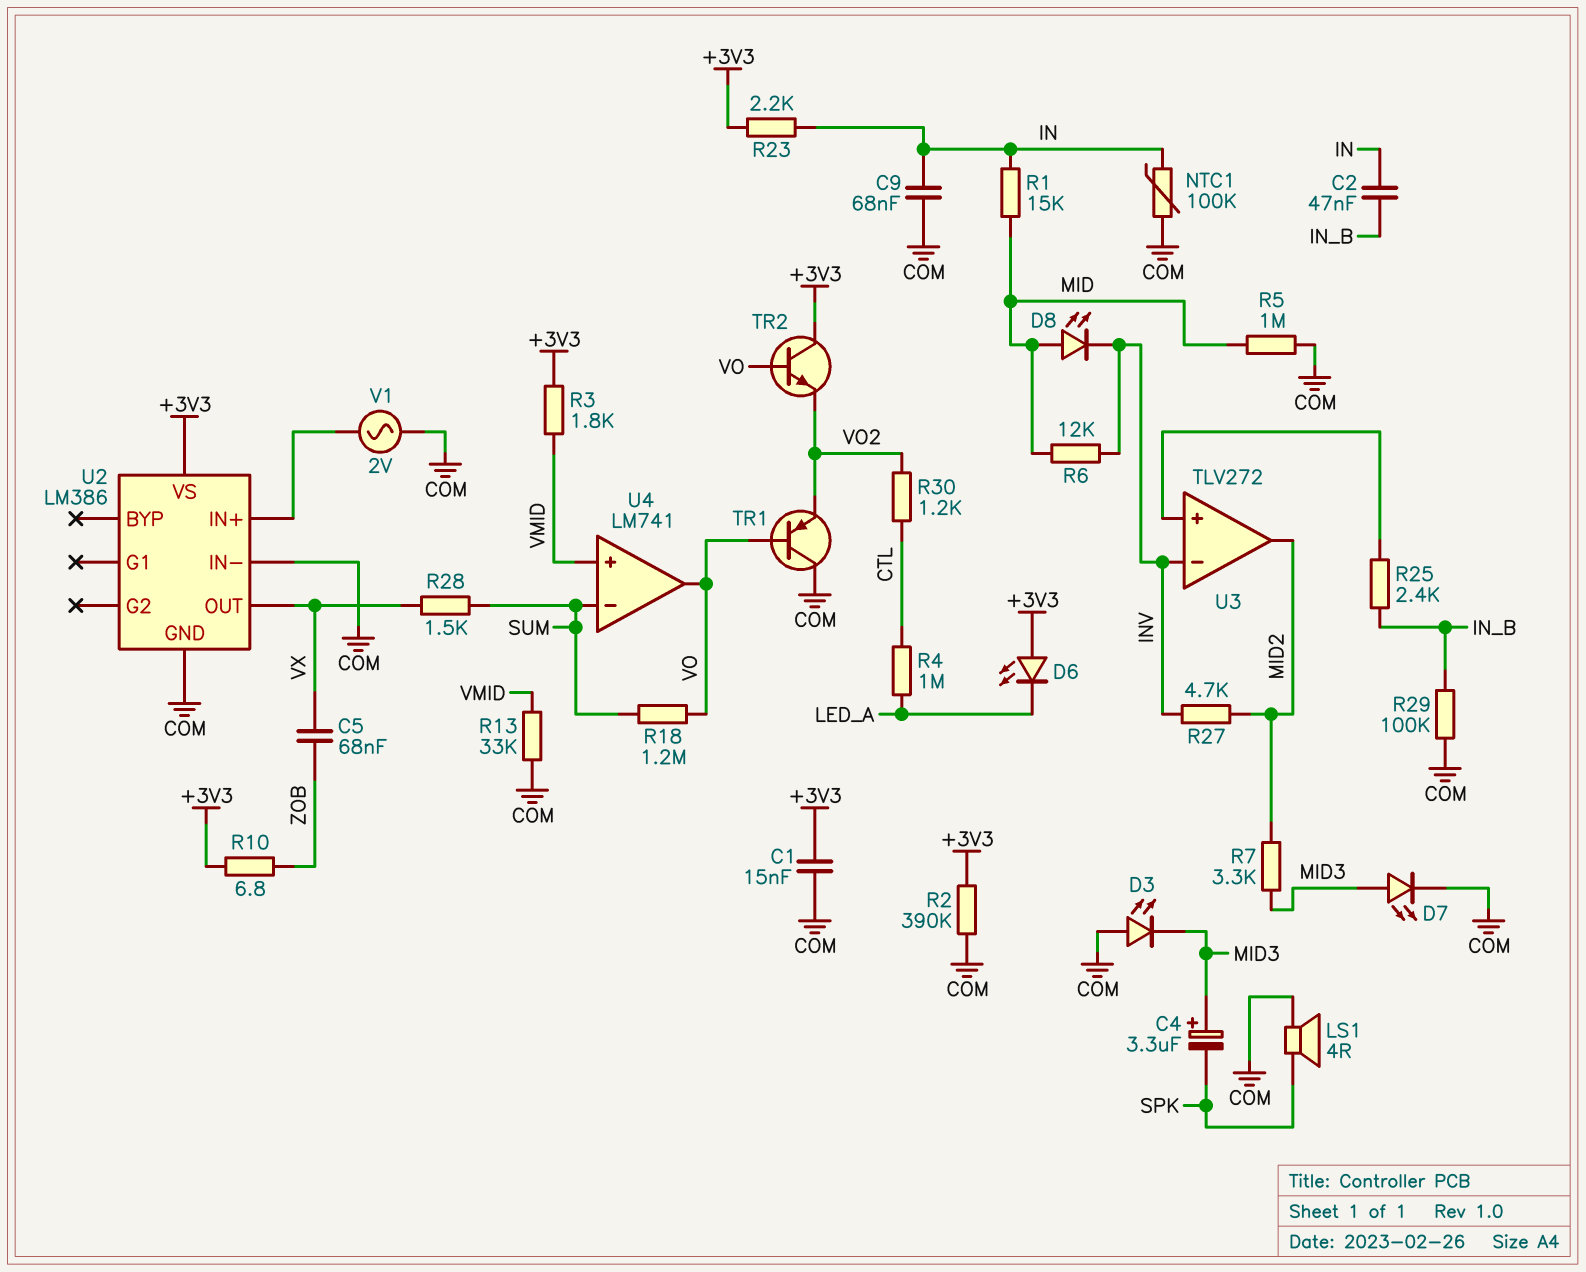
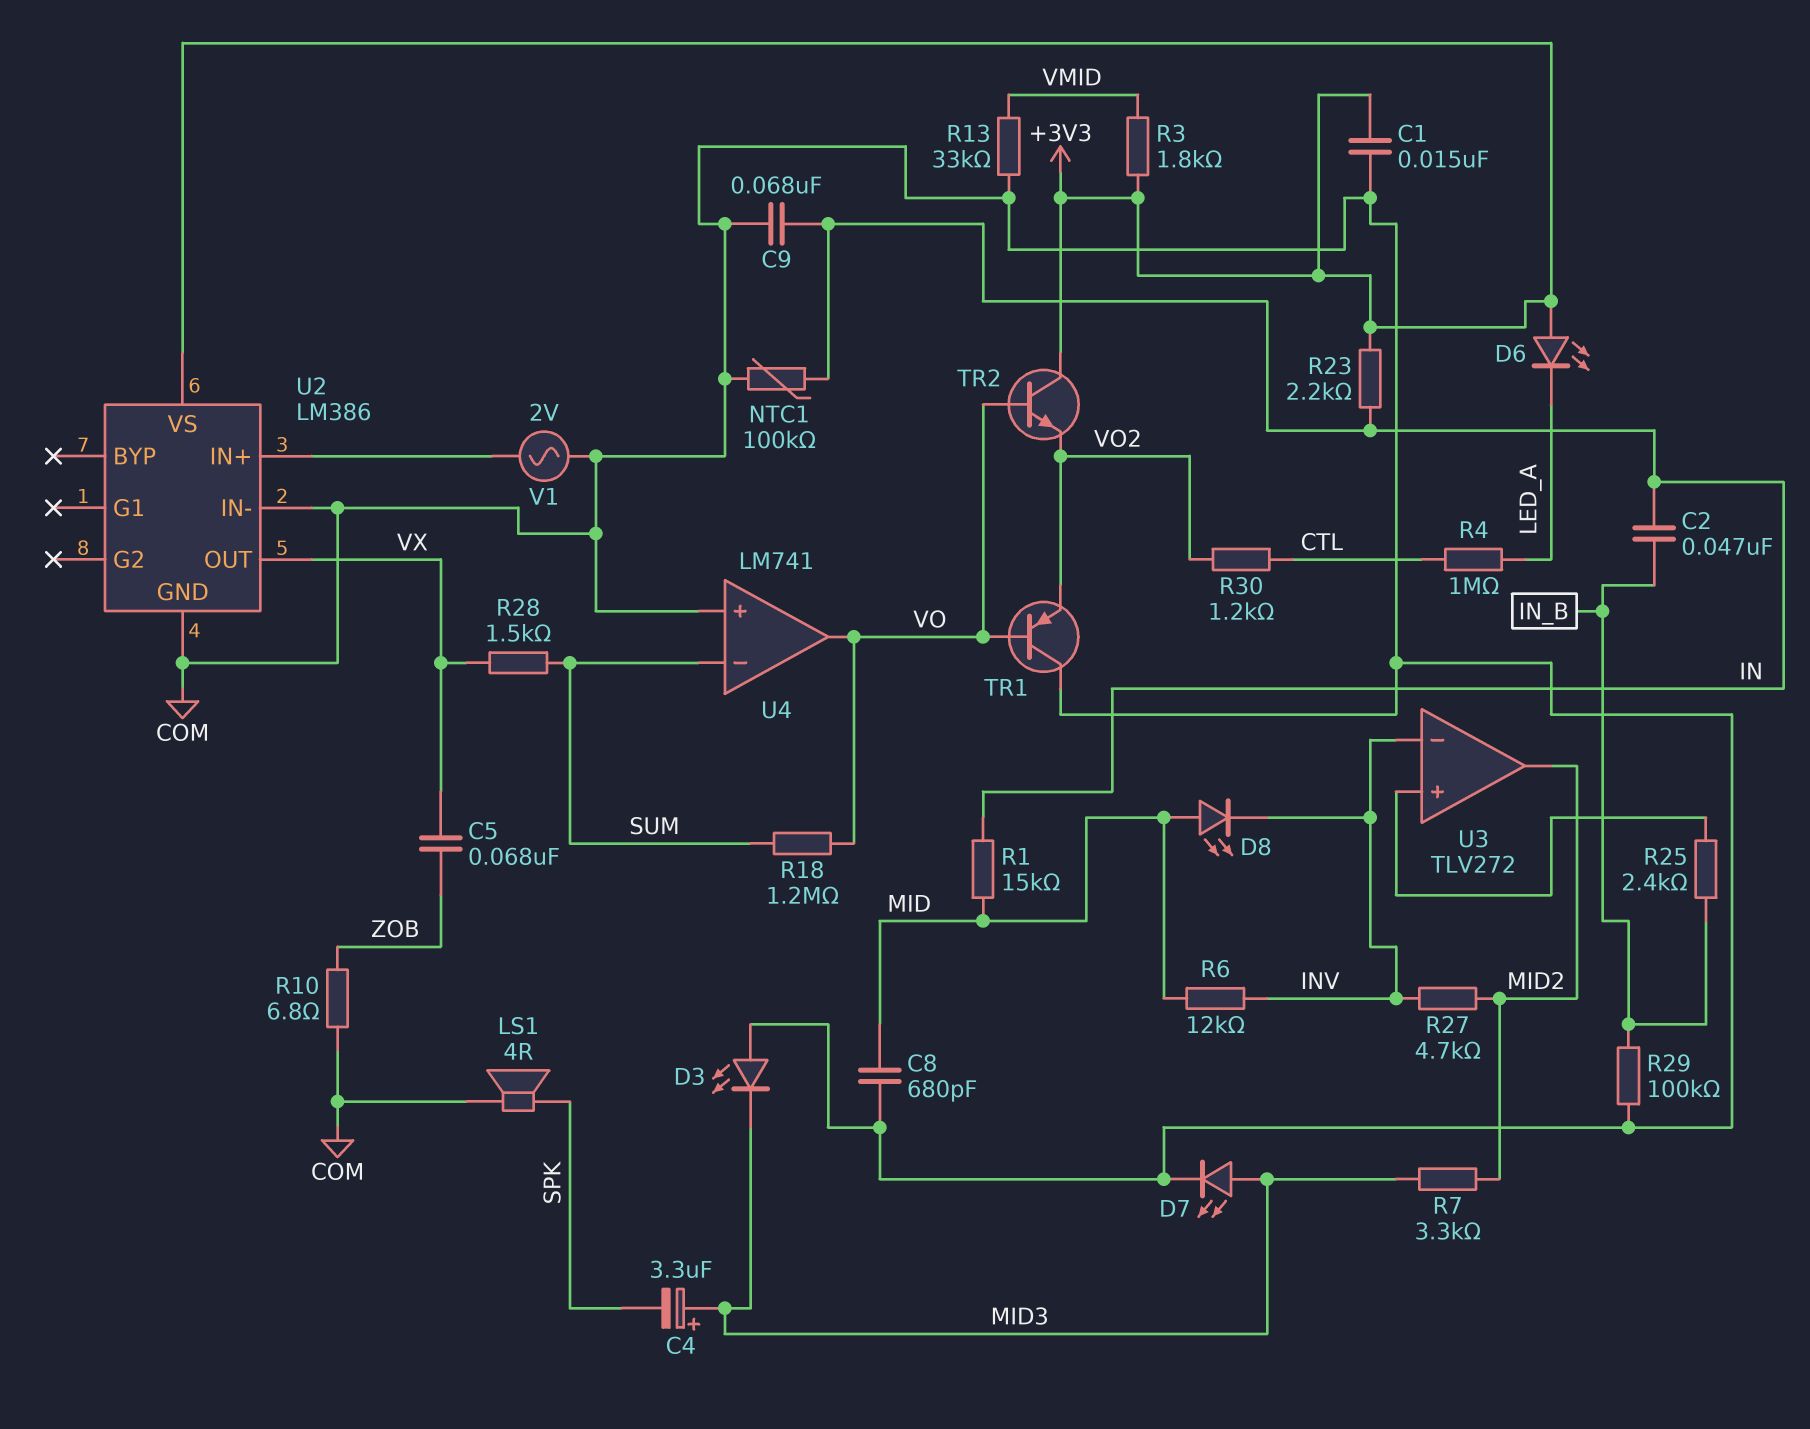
C8: none -> 680pF (COM, MID)
R2: 390k (+3V3, COM) -> none
R5: 1M (COM, MID) -> none
R10: 6.8 (+3V3, ZOB) -> 6.8 (COM, ZOB)
U4 pin in+: VMID -> COM

